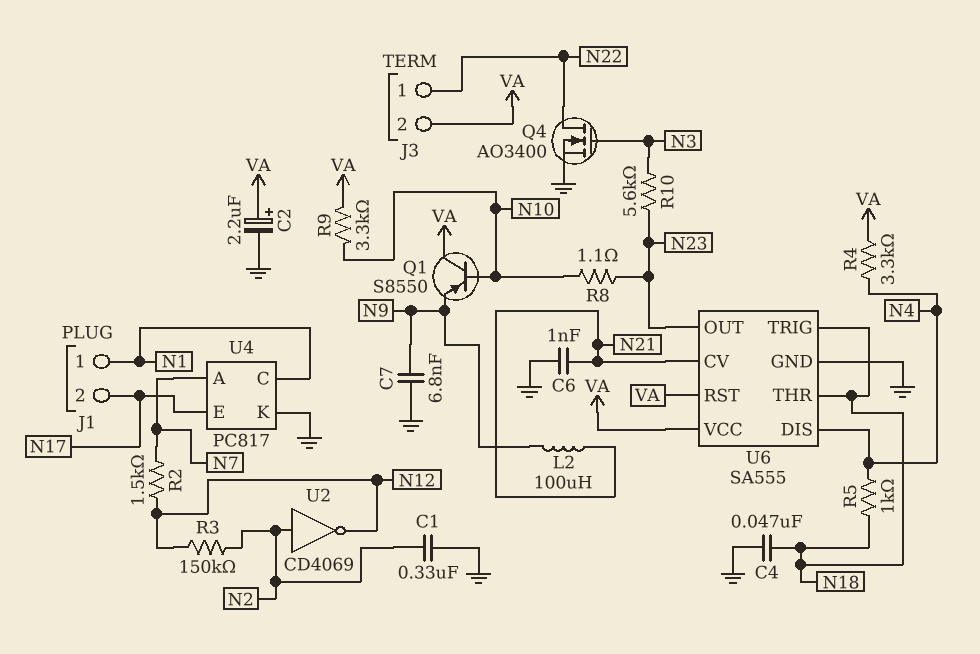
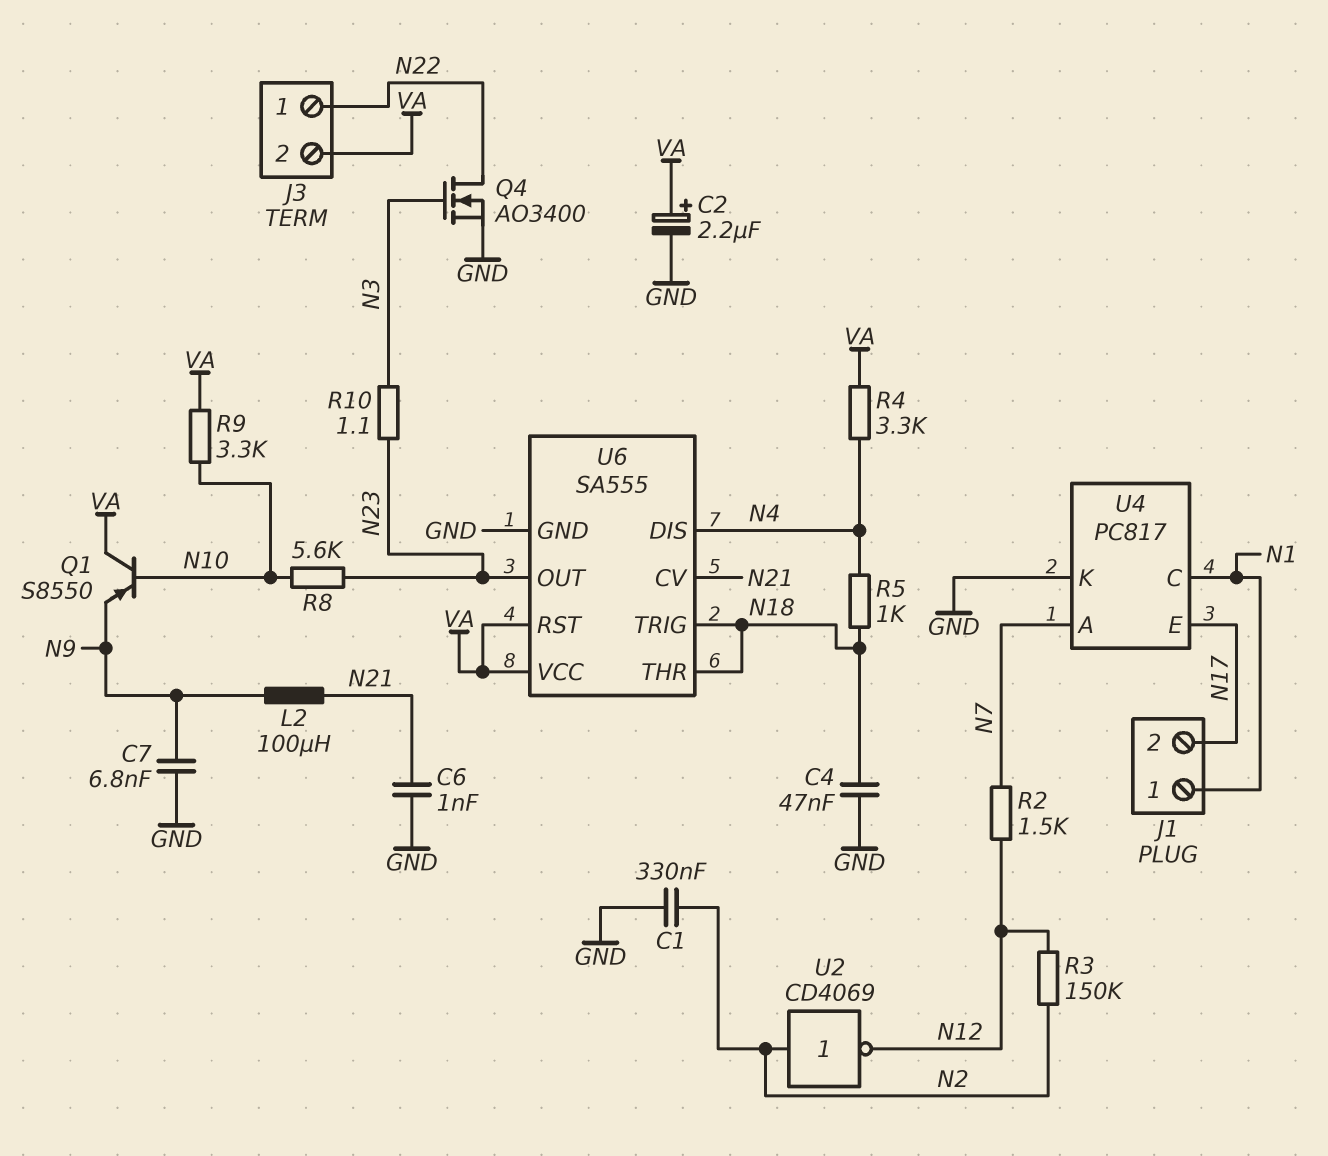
R8: 1.1 (N10, N23) -> 5.6k (N10, N23)
R10: 5.6k (N3, N23) -> 1.1 (N3, N23)

